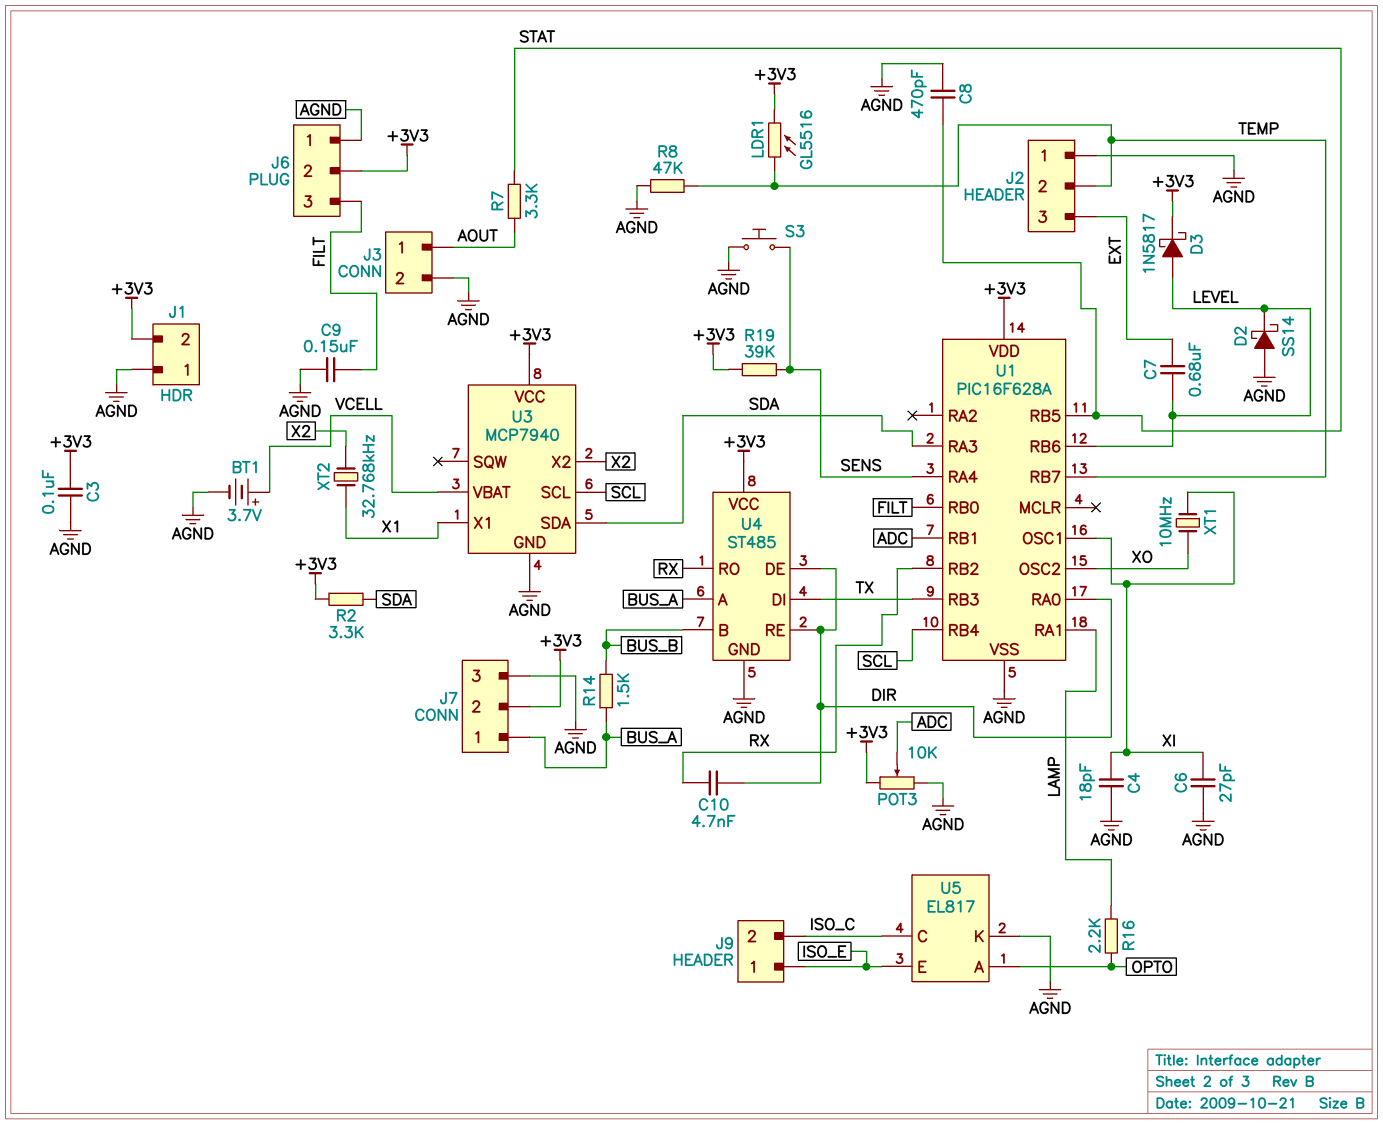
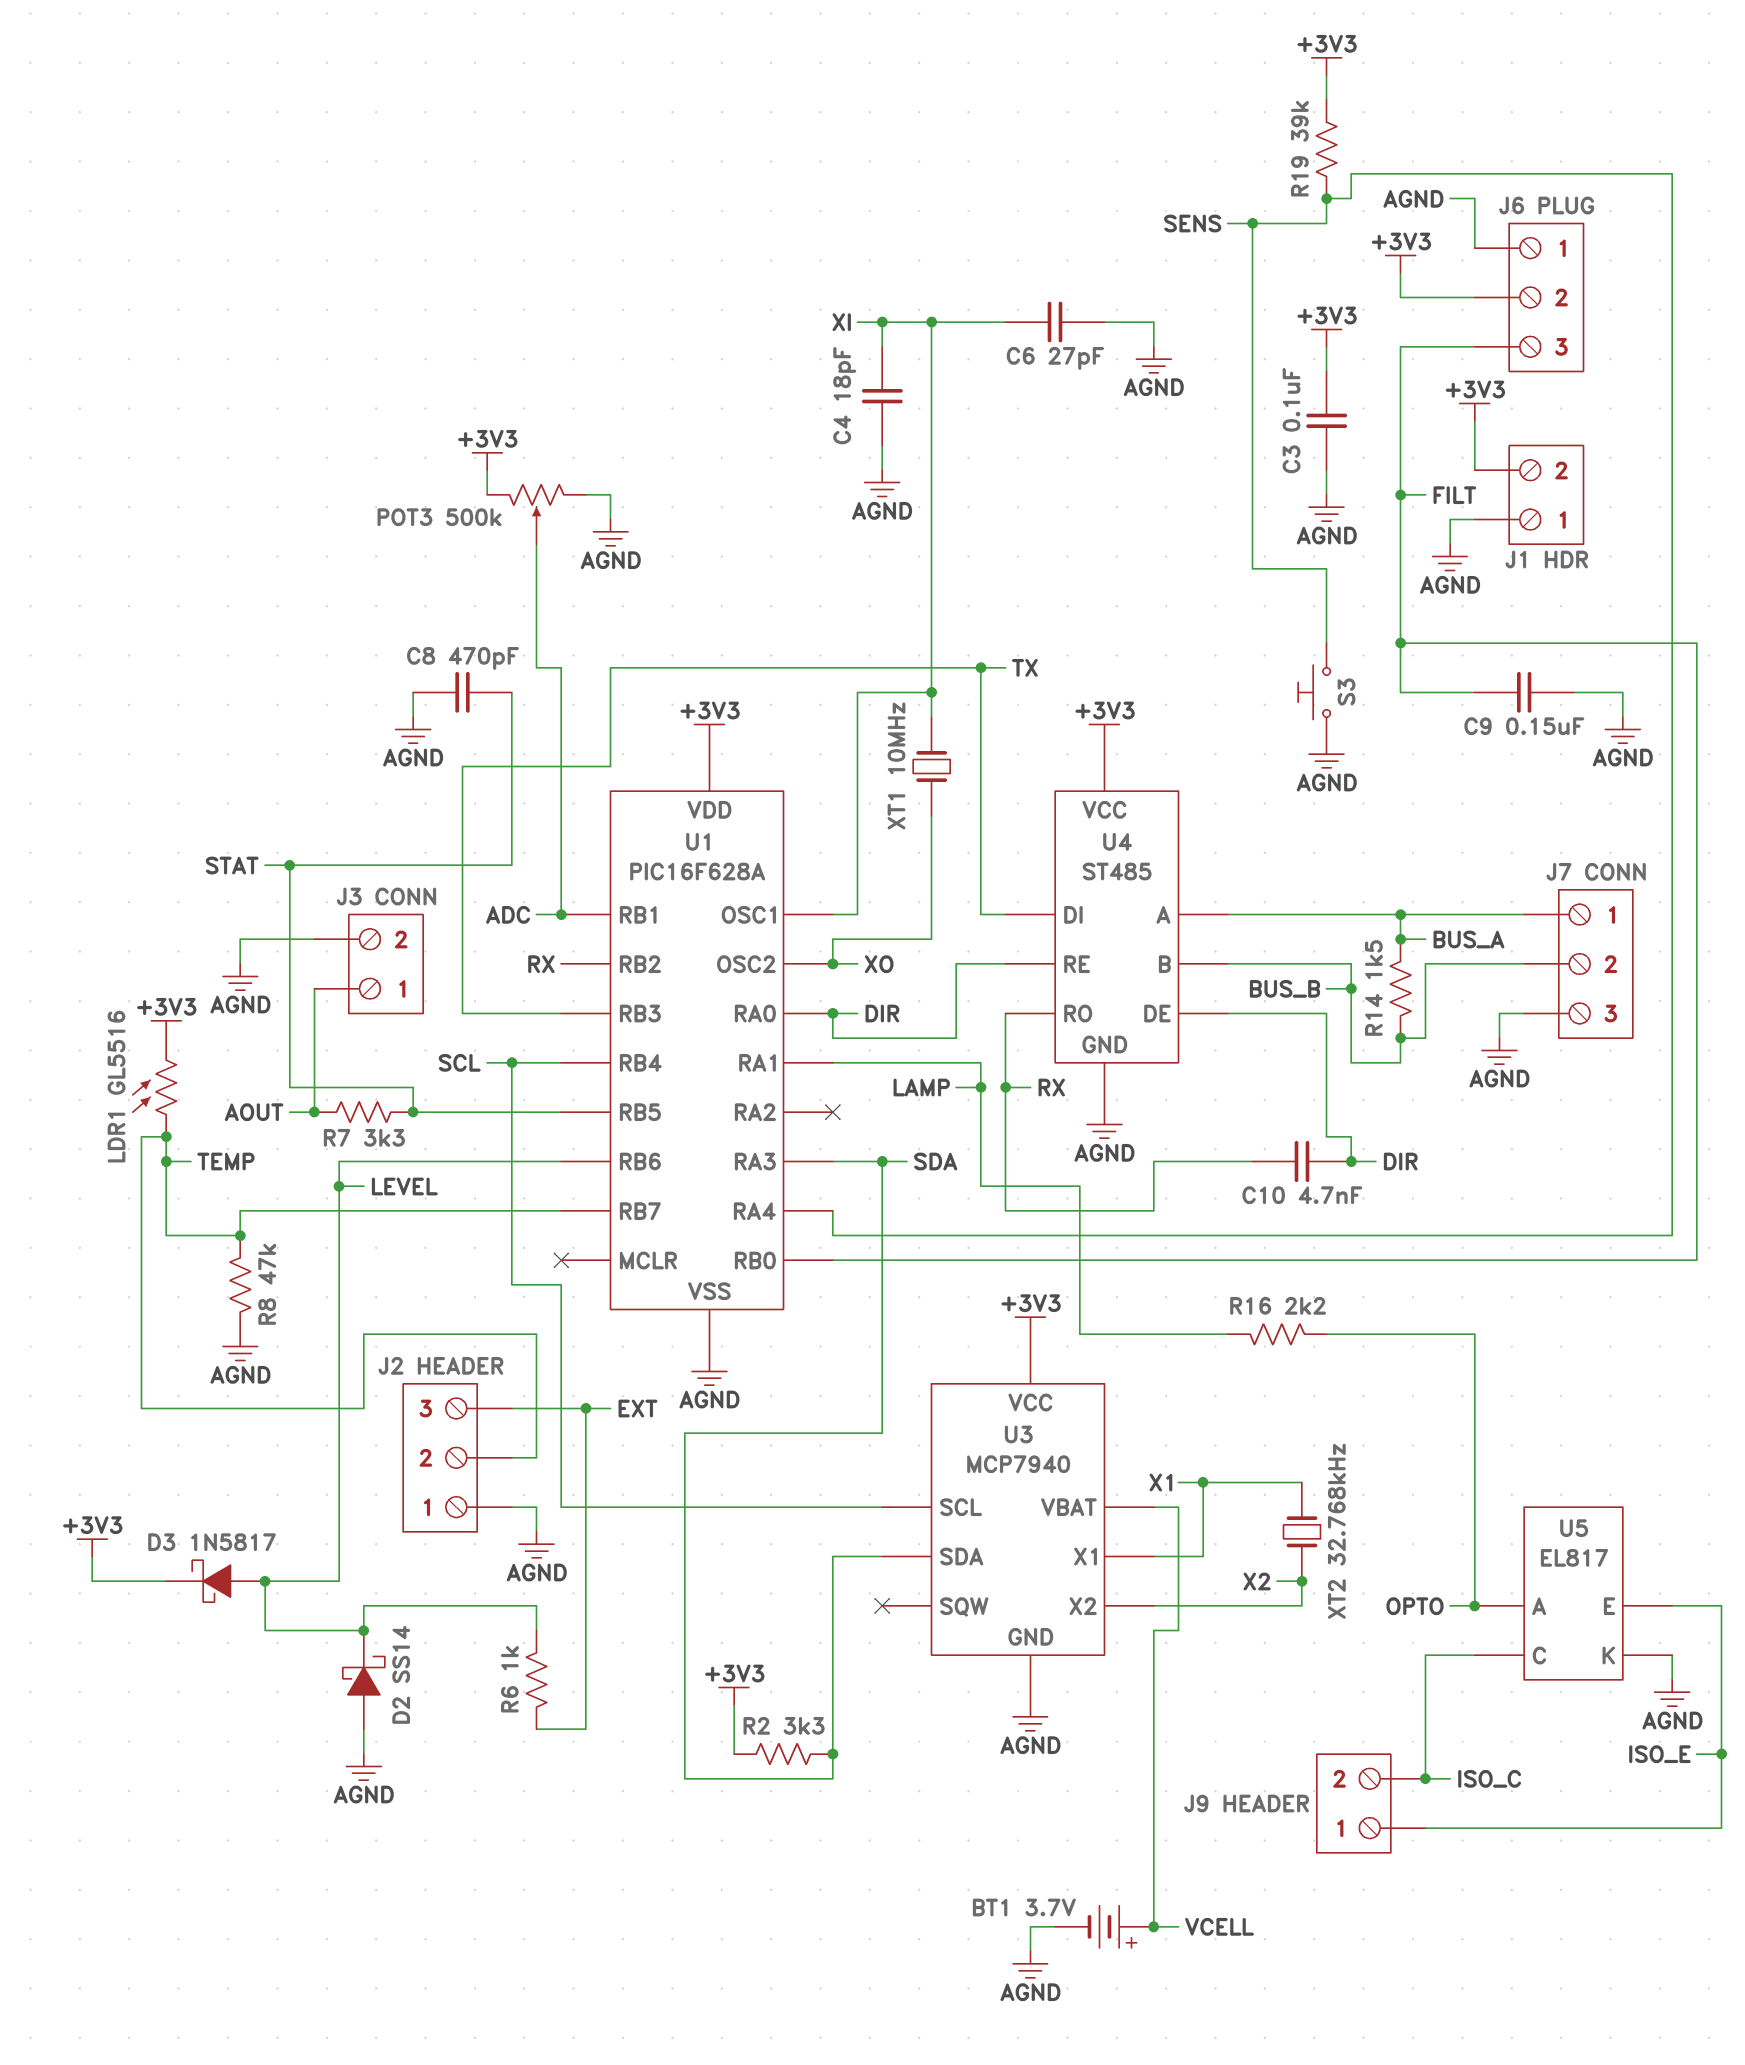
C7: 680nF (EXT, LEVEL) -> none
J7 pin 2: +3V3 -> BUS_B
POT3: 10k (+3V3, AGND, wiper ADC) -> 500k (+3V3, AGND, wiper ADC)
R6: none -> 1k (EXT, LEVEL)

